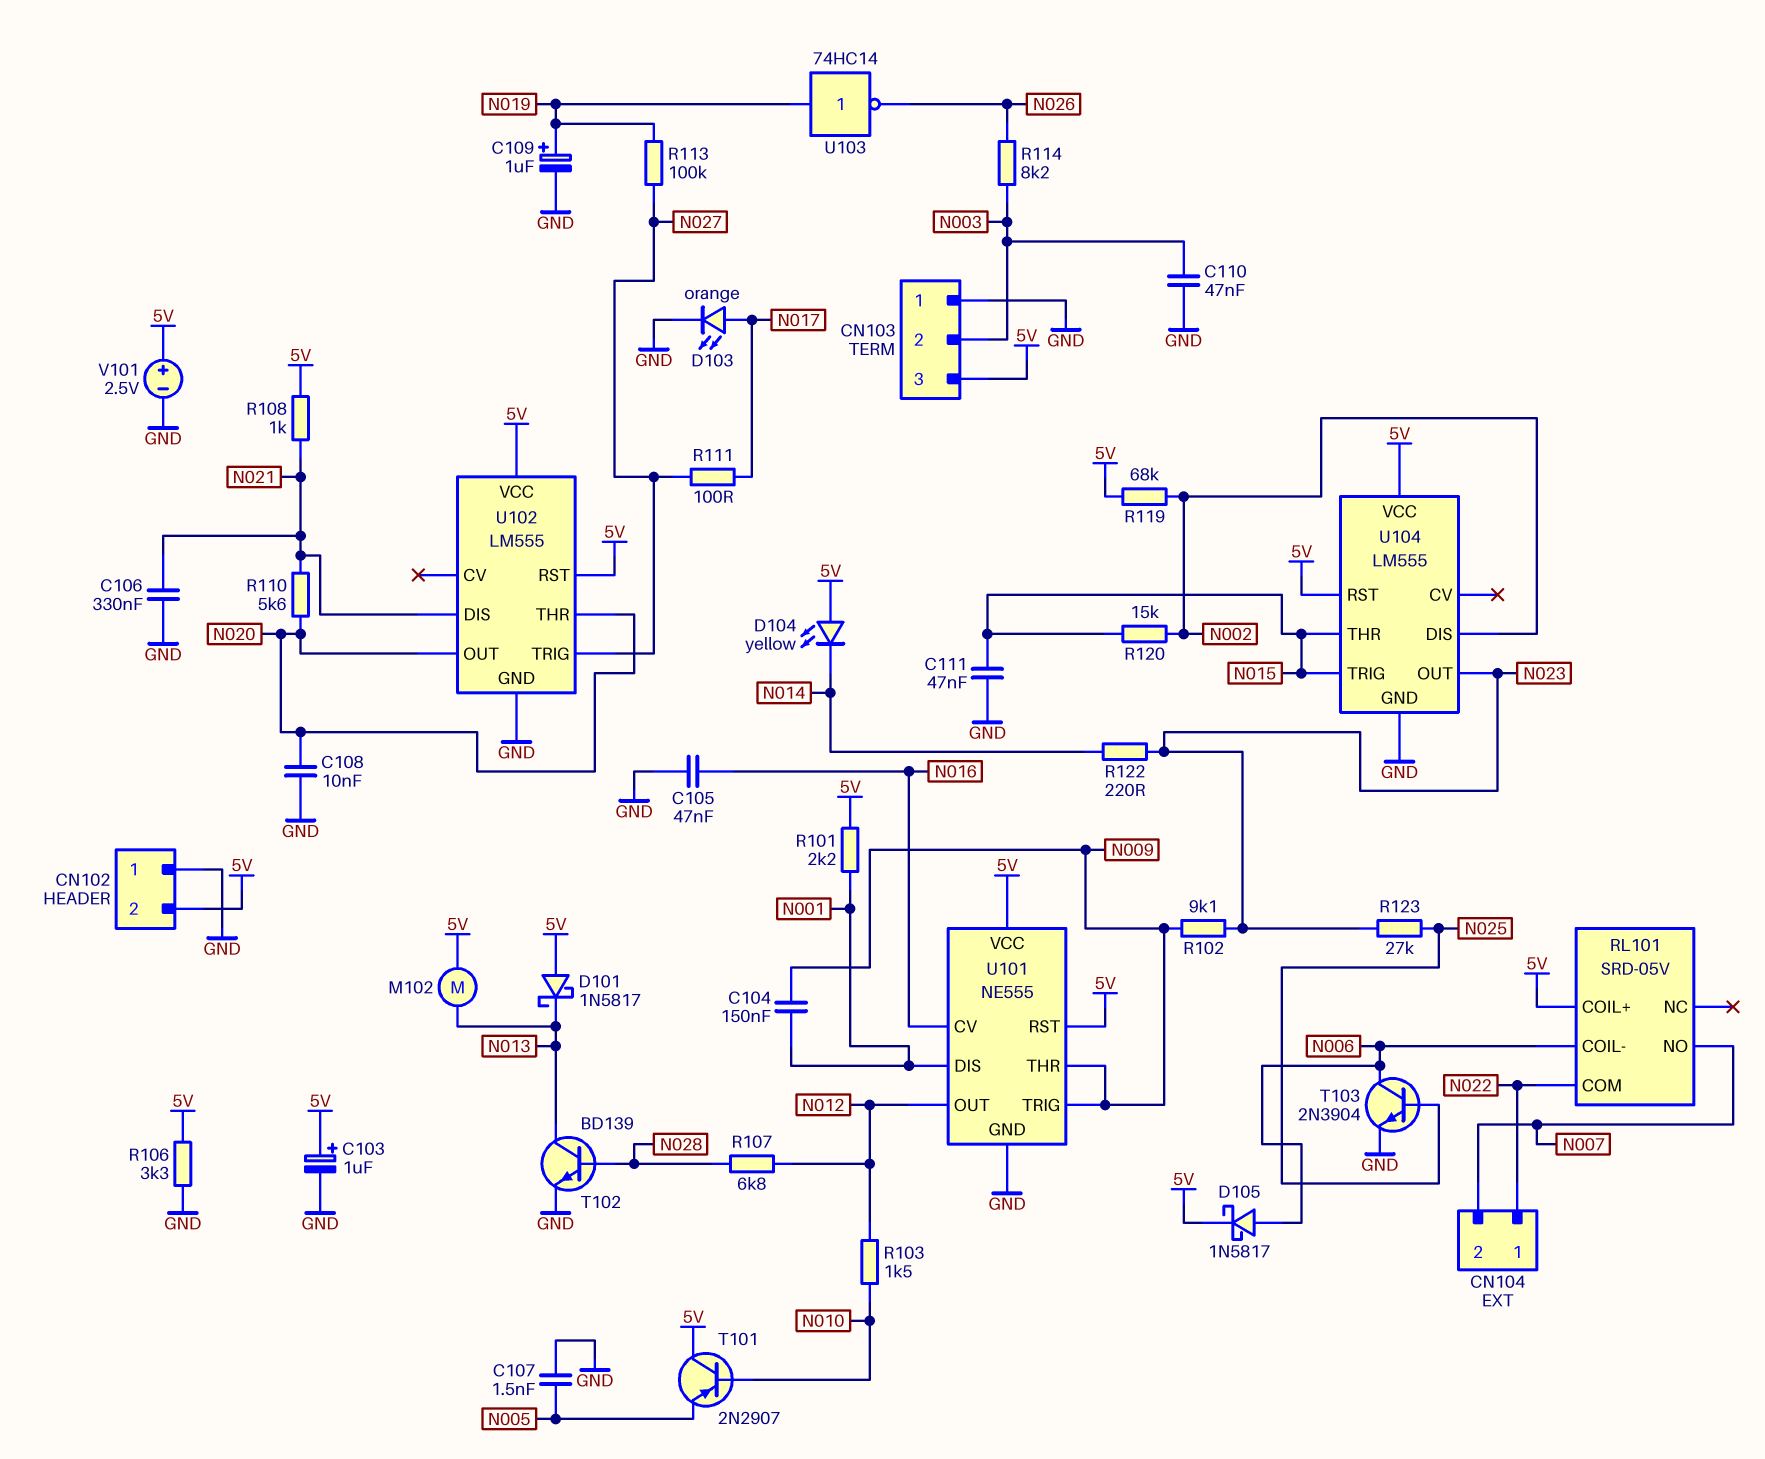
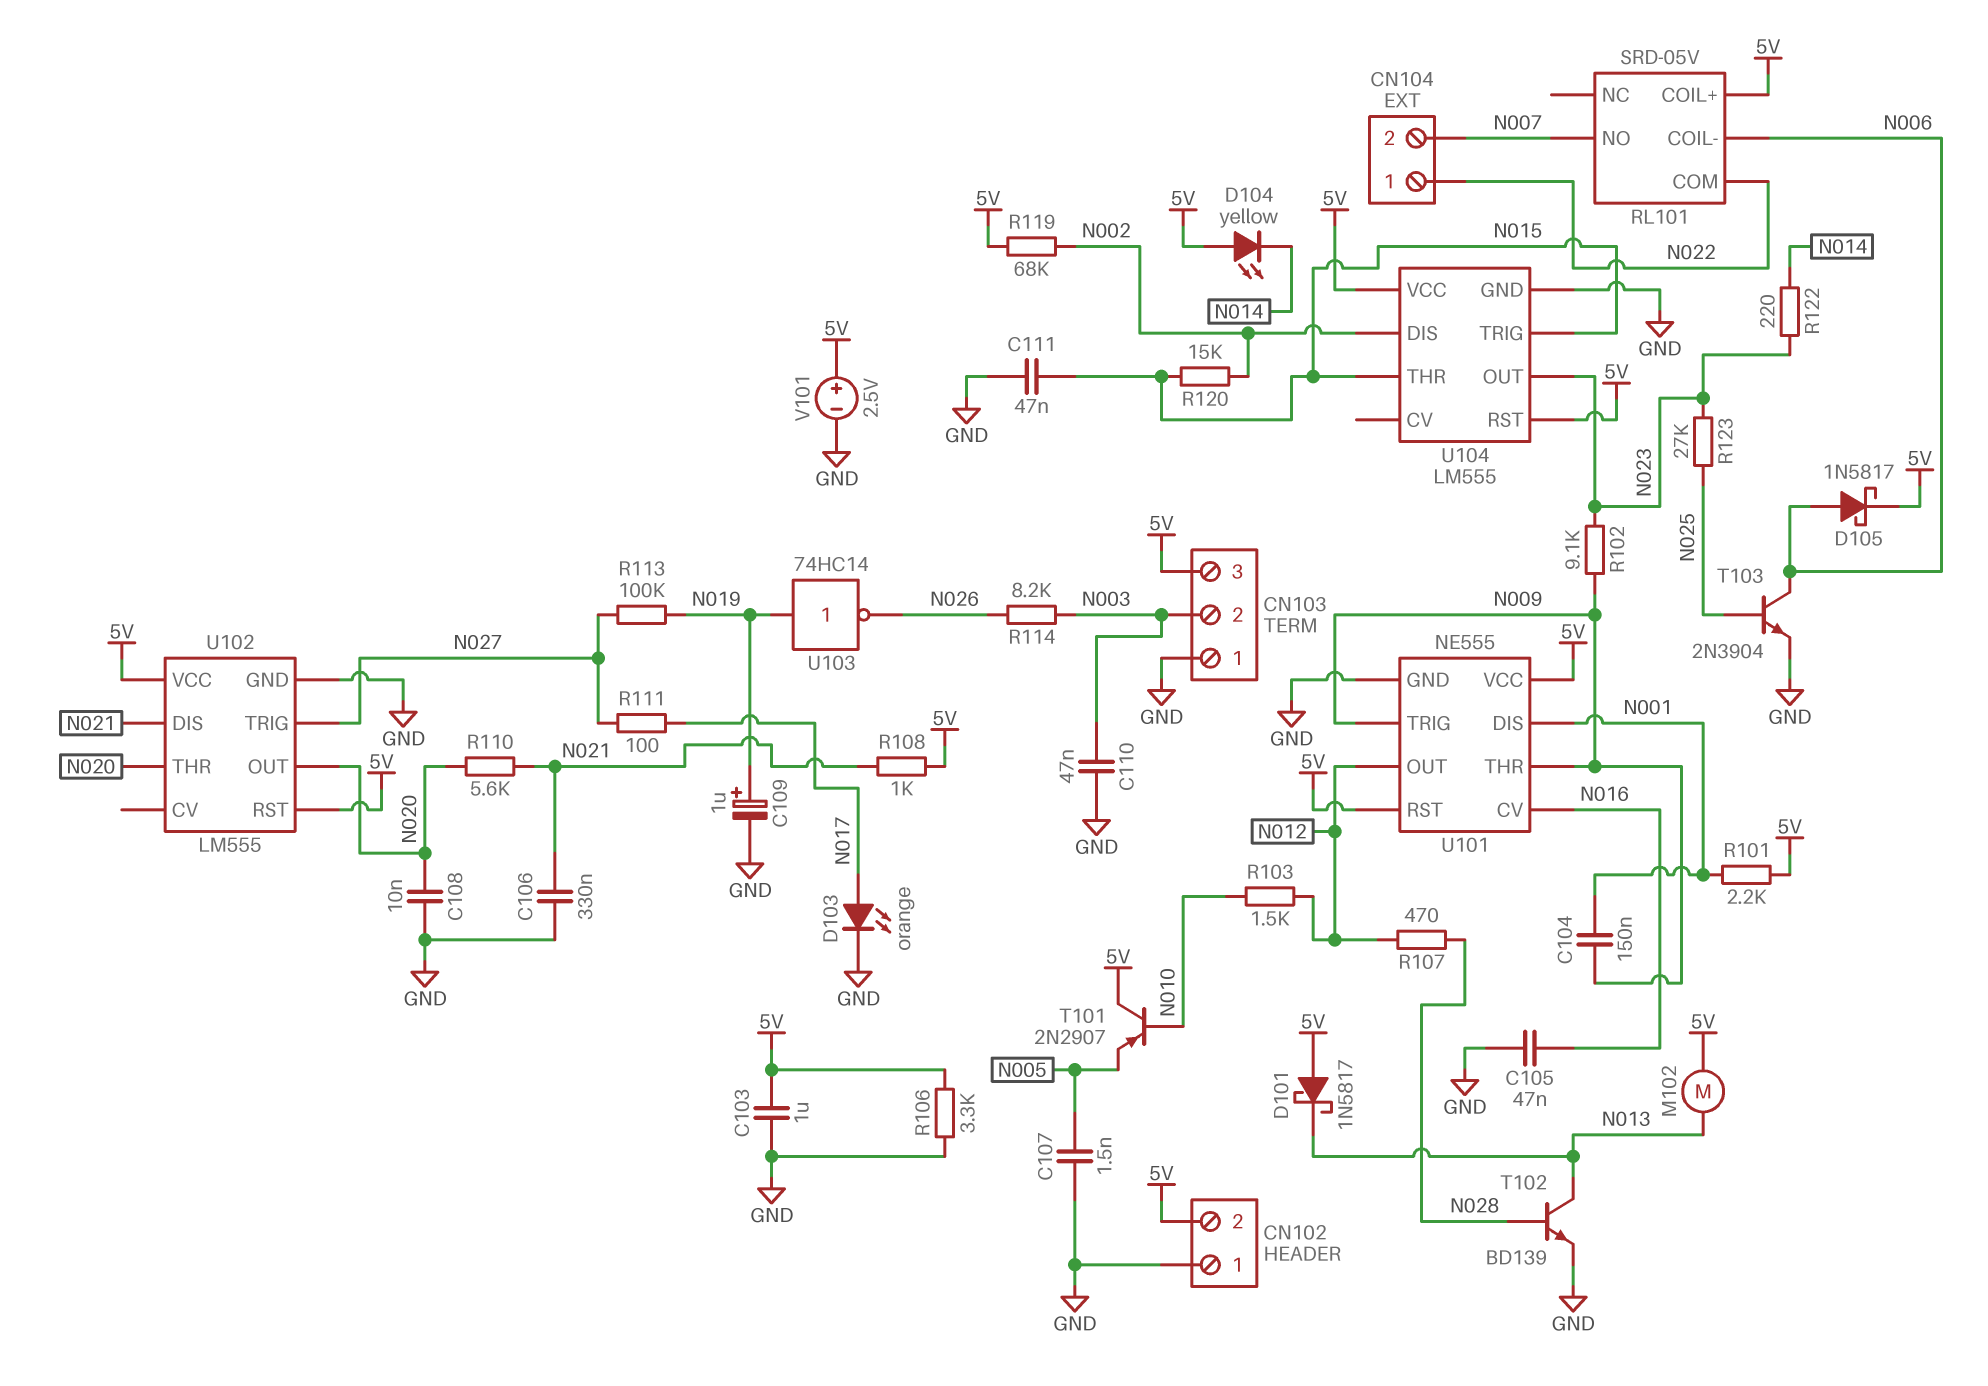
C103: 1uF (plus 5V, minus GND) -> 1uF (5V, GND)
R107: 6.8k (N012, N028) -> 470 (N012, N028)

